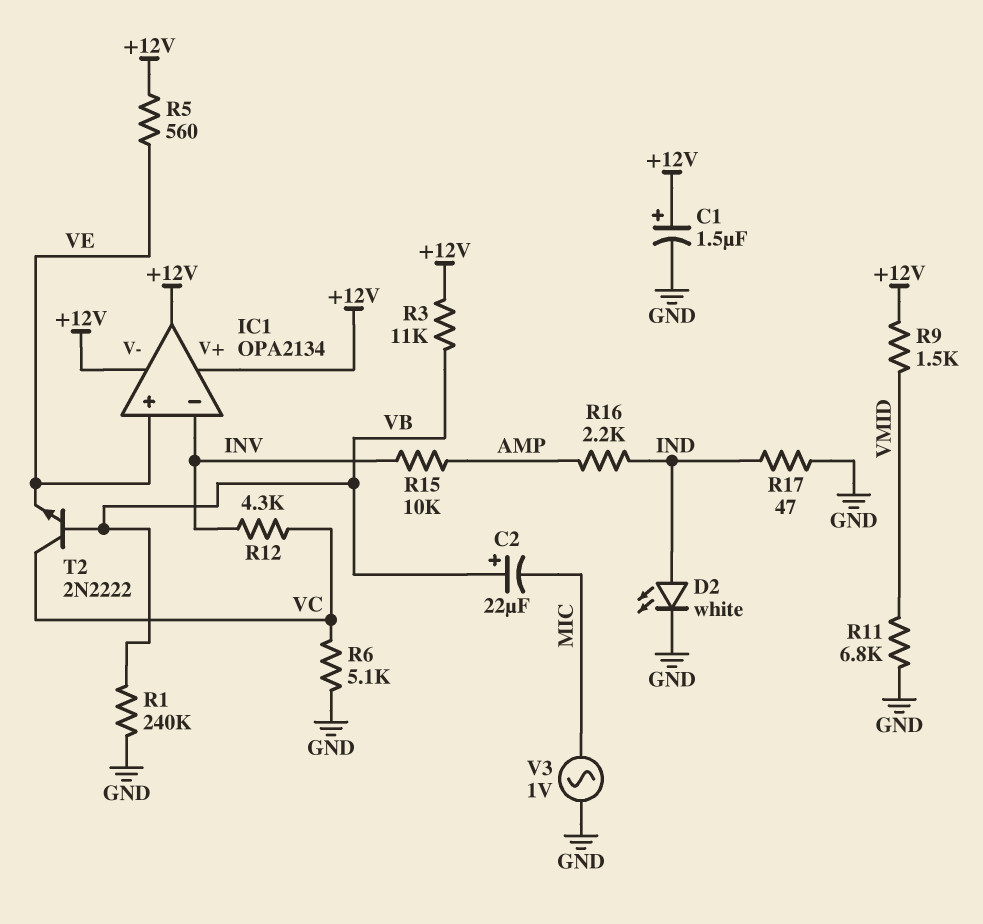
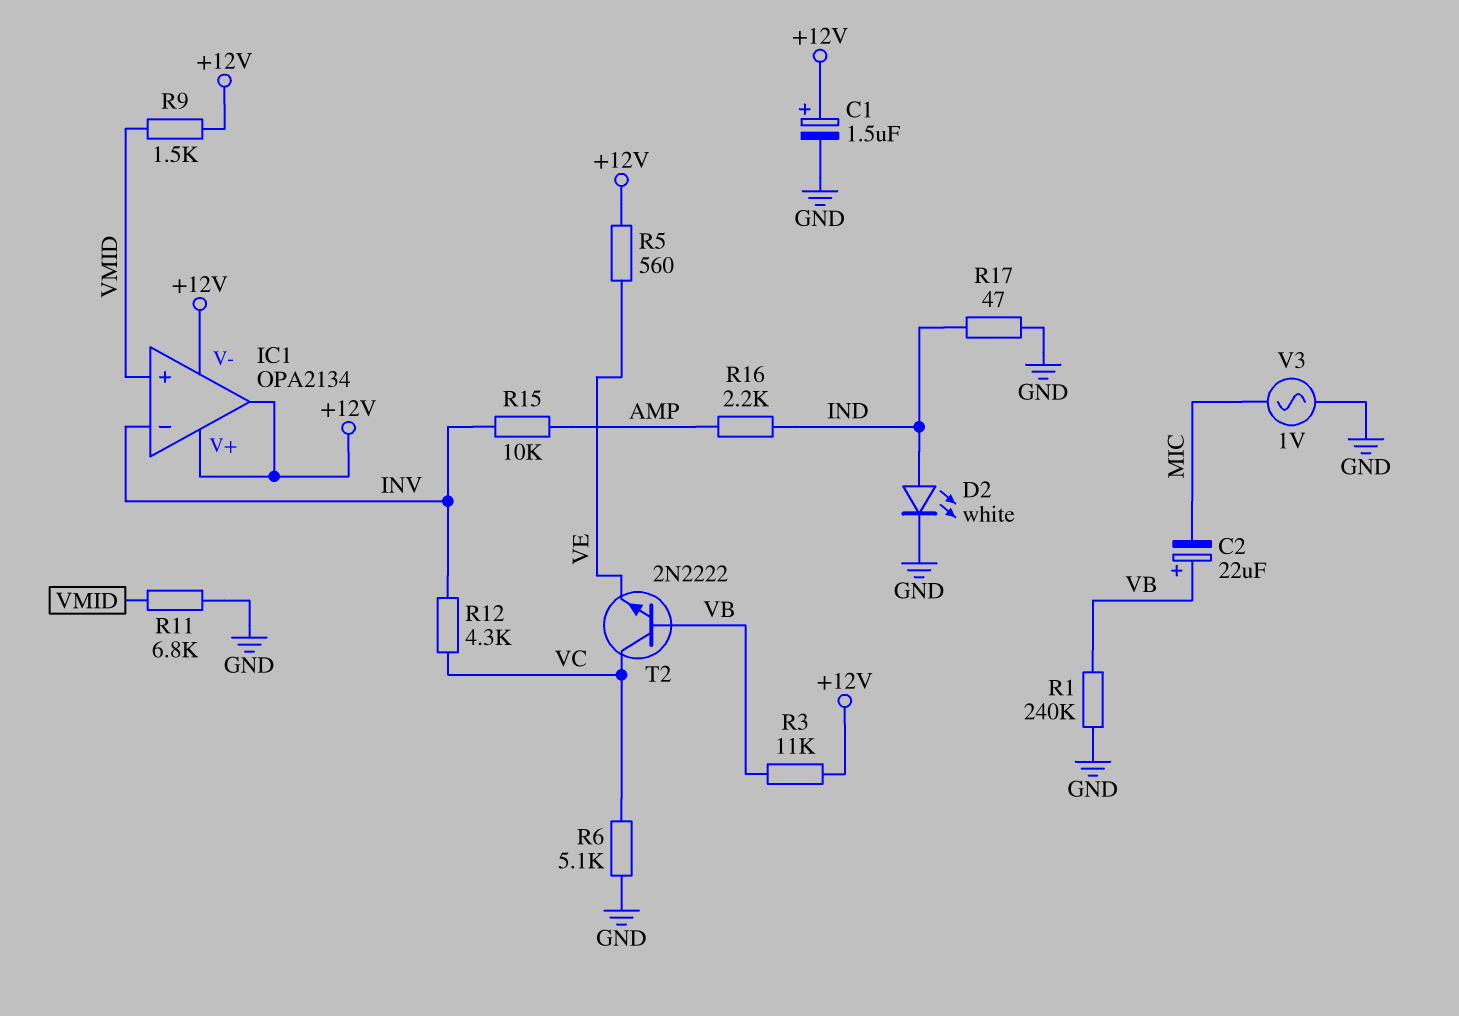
IC1 pin in+: VE -> VMID

